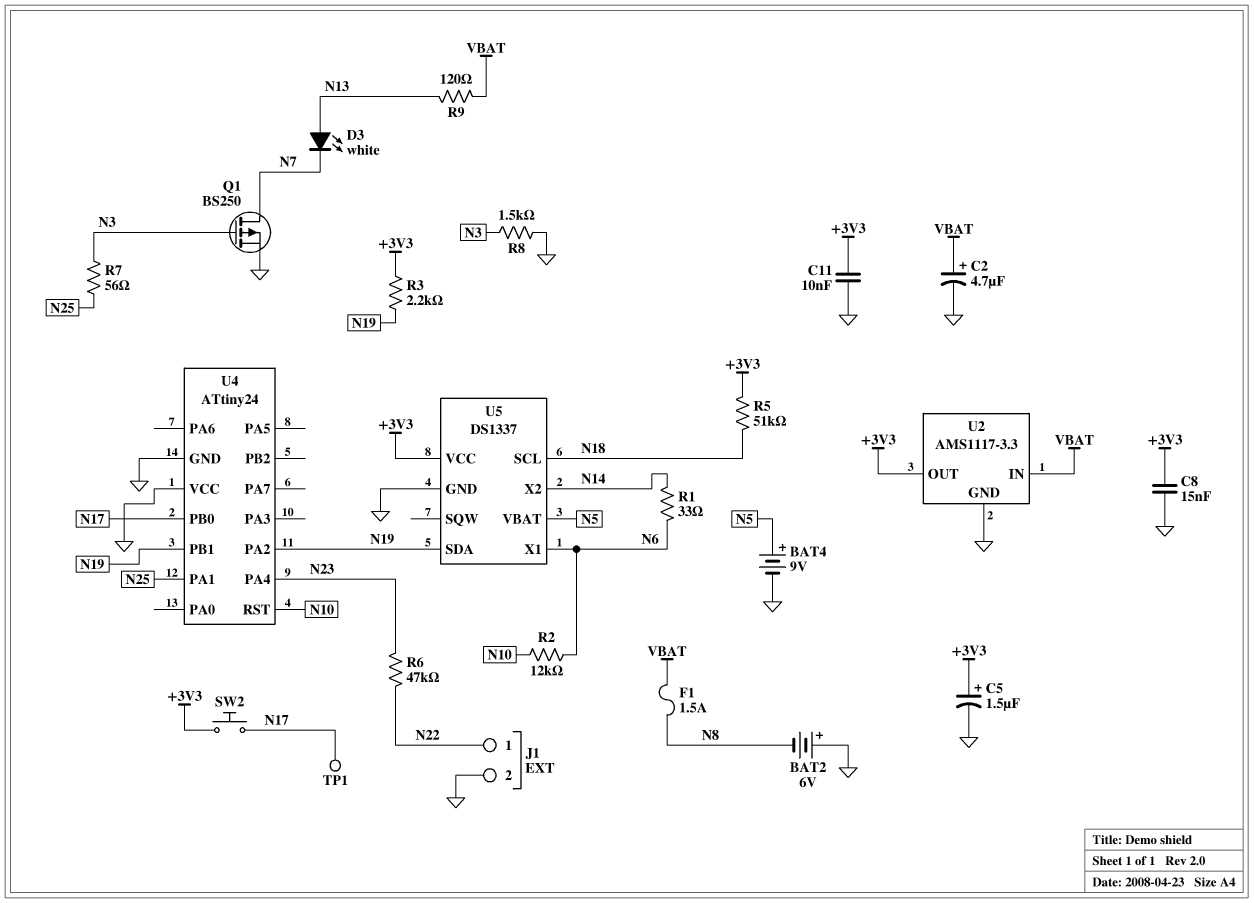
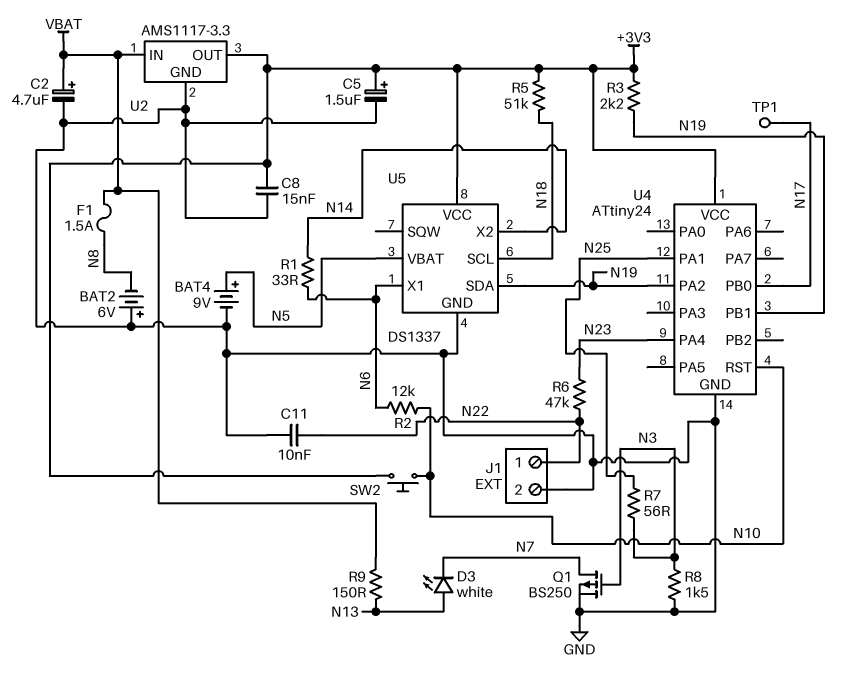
C11: 10nF (+3V3, GND) -> 10nF (GND, N22)
R9: 120 (N13, VBAT) -> 150 (N13, VBAT)
SW2: button (+3V3, N17) -> button (+3V3, N10)
U4 pin VCC: GND -> +3V3

